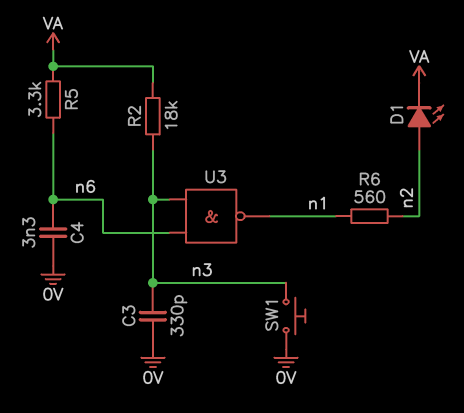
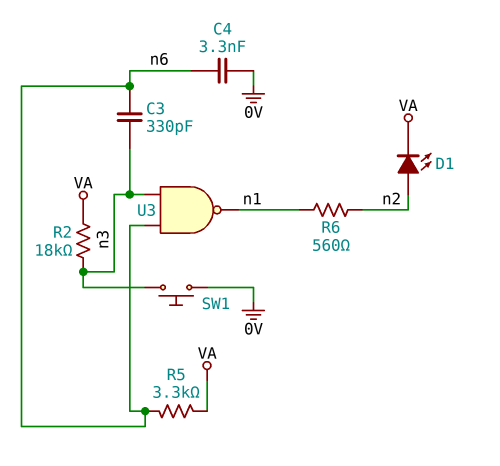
C3: 330pF (0V, n3) -> 330pF (n3, n6)

